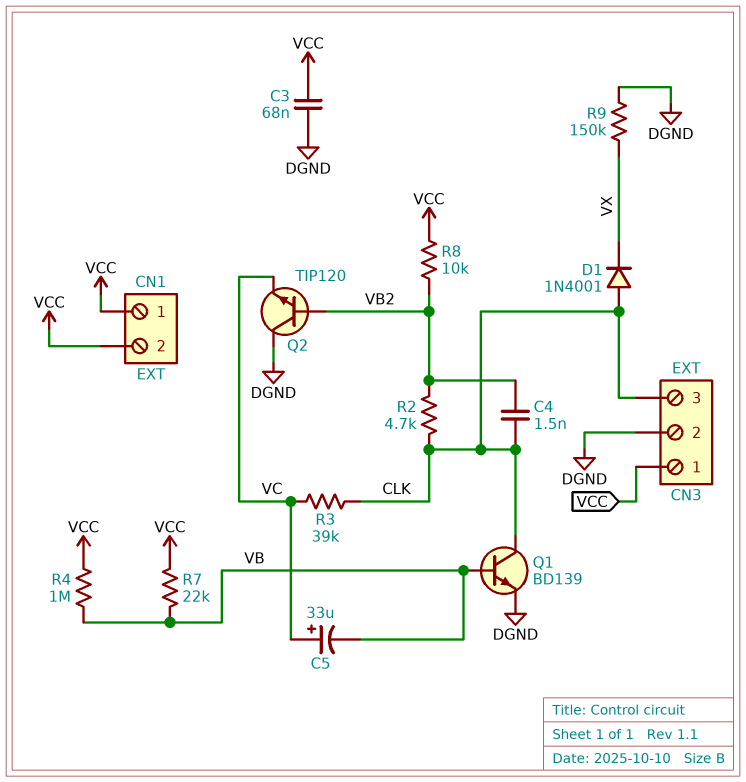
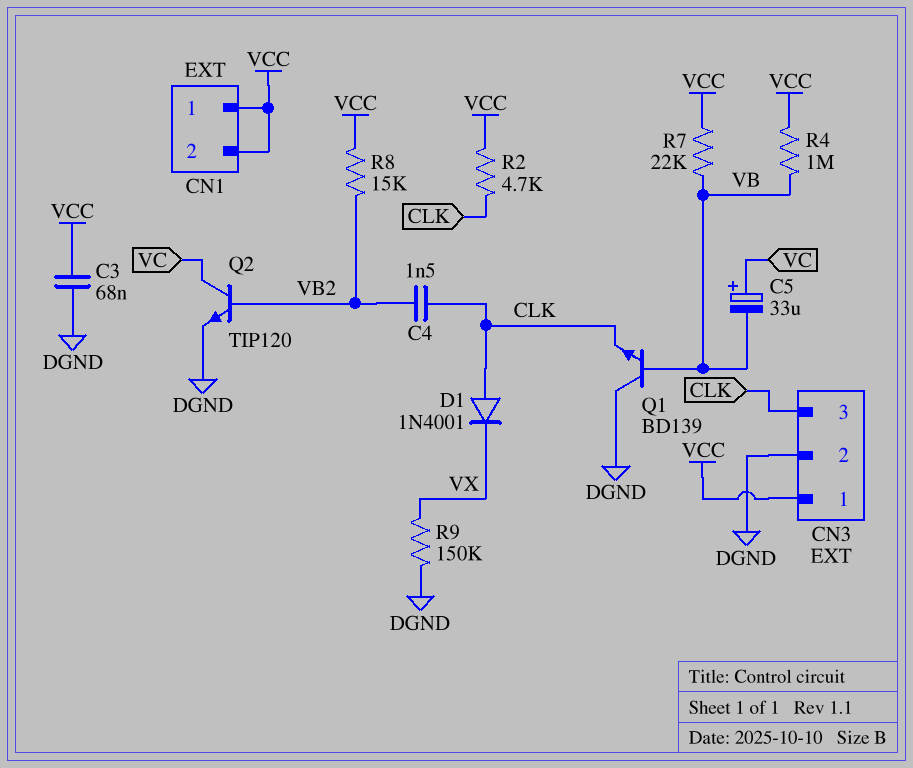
Q1: NPN BD139 (B VB, C CLK, E DGND) -> NPN BD139 (B VB, C DGND, E CLK)
Q2: NPN TIP120 (B VB2, C DGND, E VC) -> NPN TIP120 (B VB2, C VC, E DGND)
R2: 4.7k (CLK, VB2) -> 4.7k (CLK, VCC)
R3: 39k (CLK, VC) -> none
R8: 10k (VB2, VCC) -> 15k (VB2, VCC)

